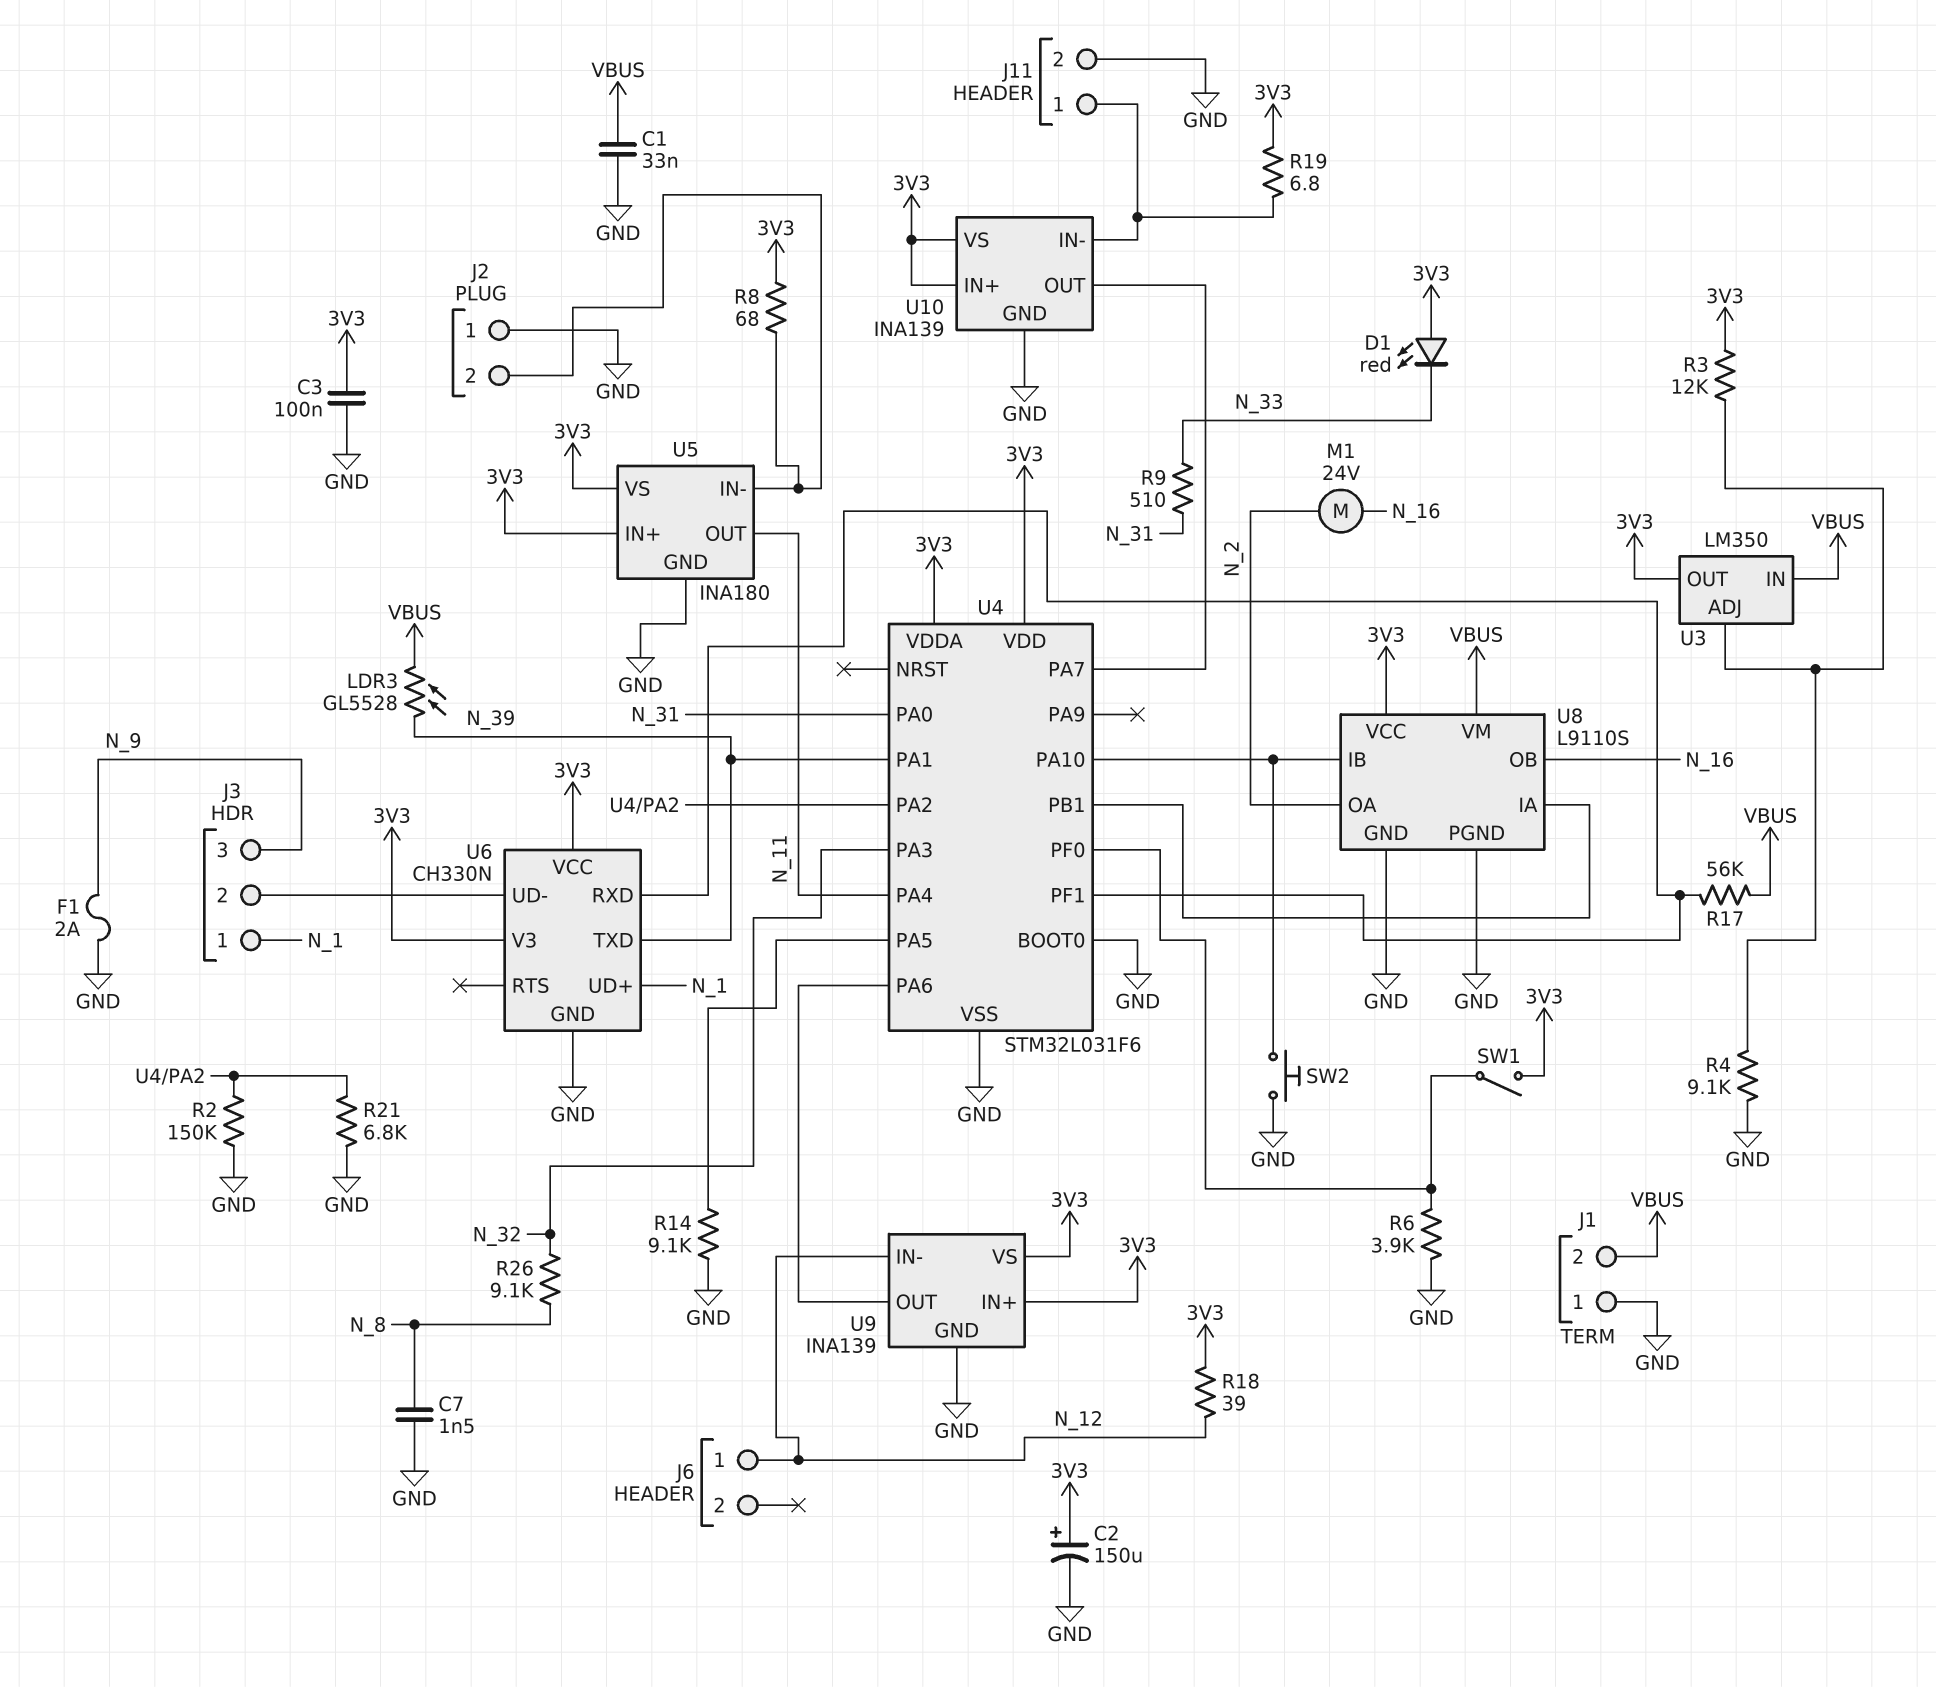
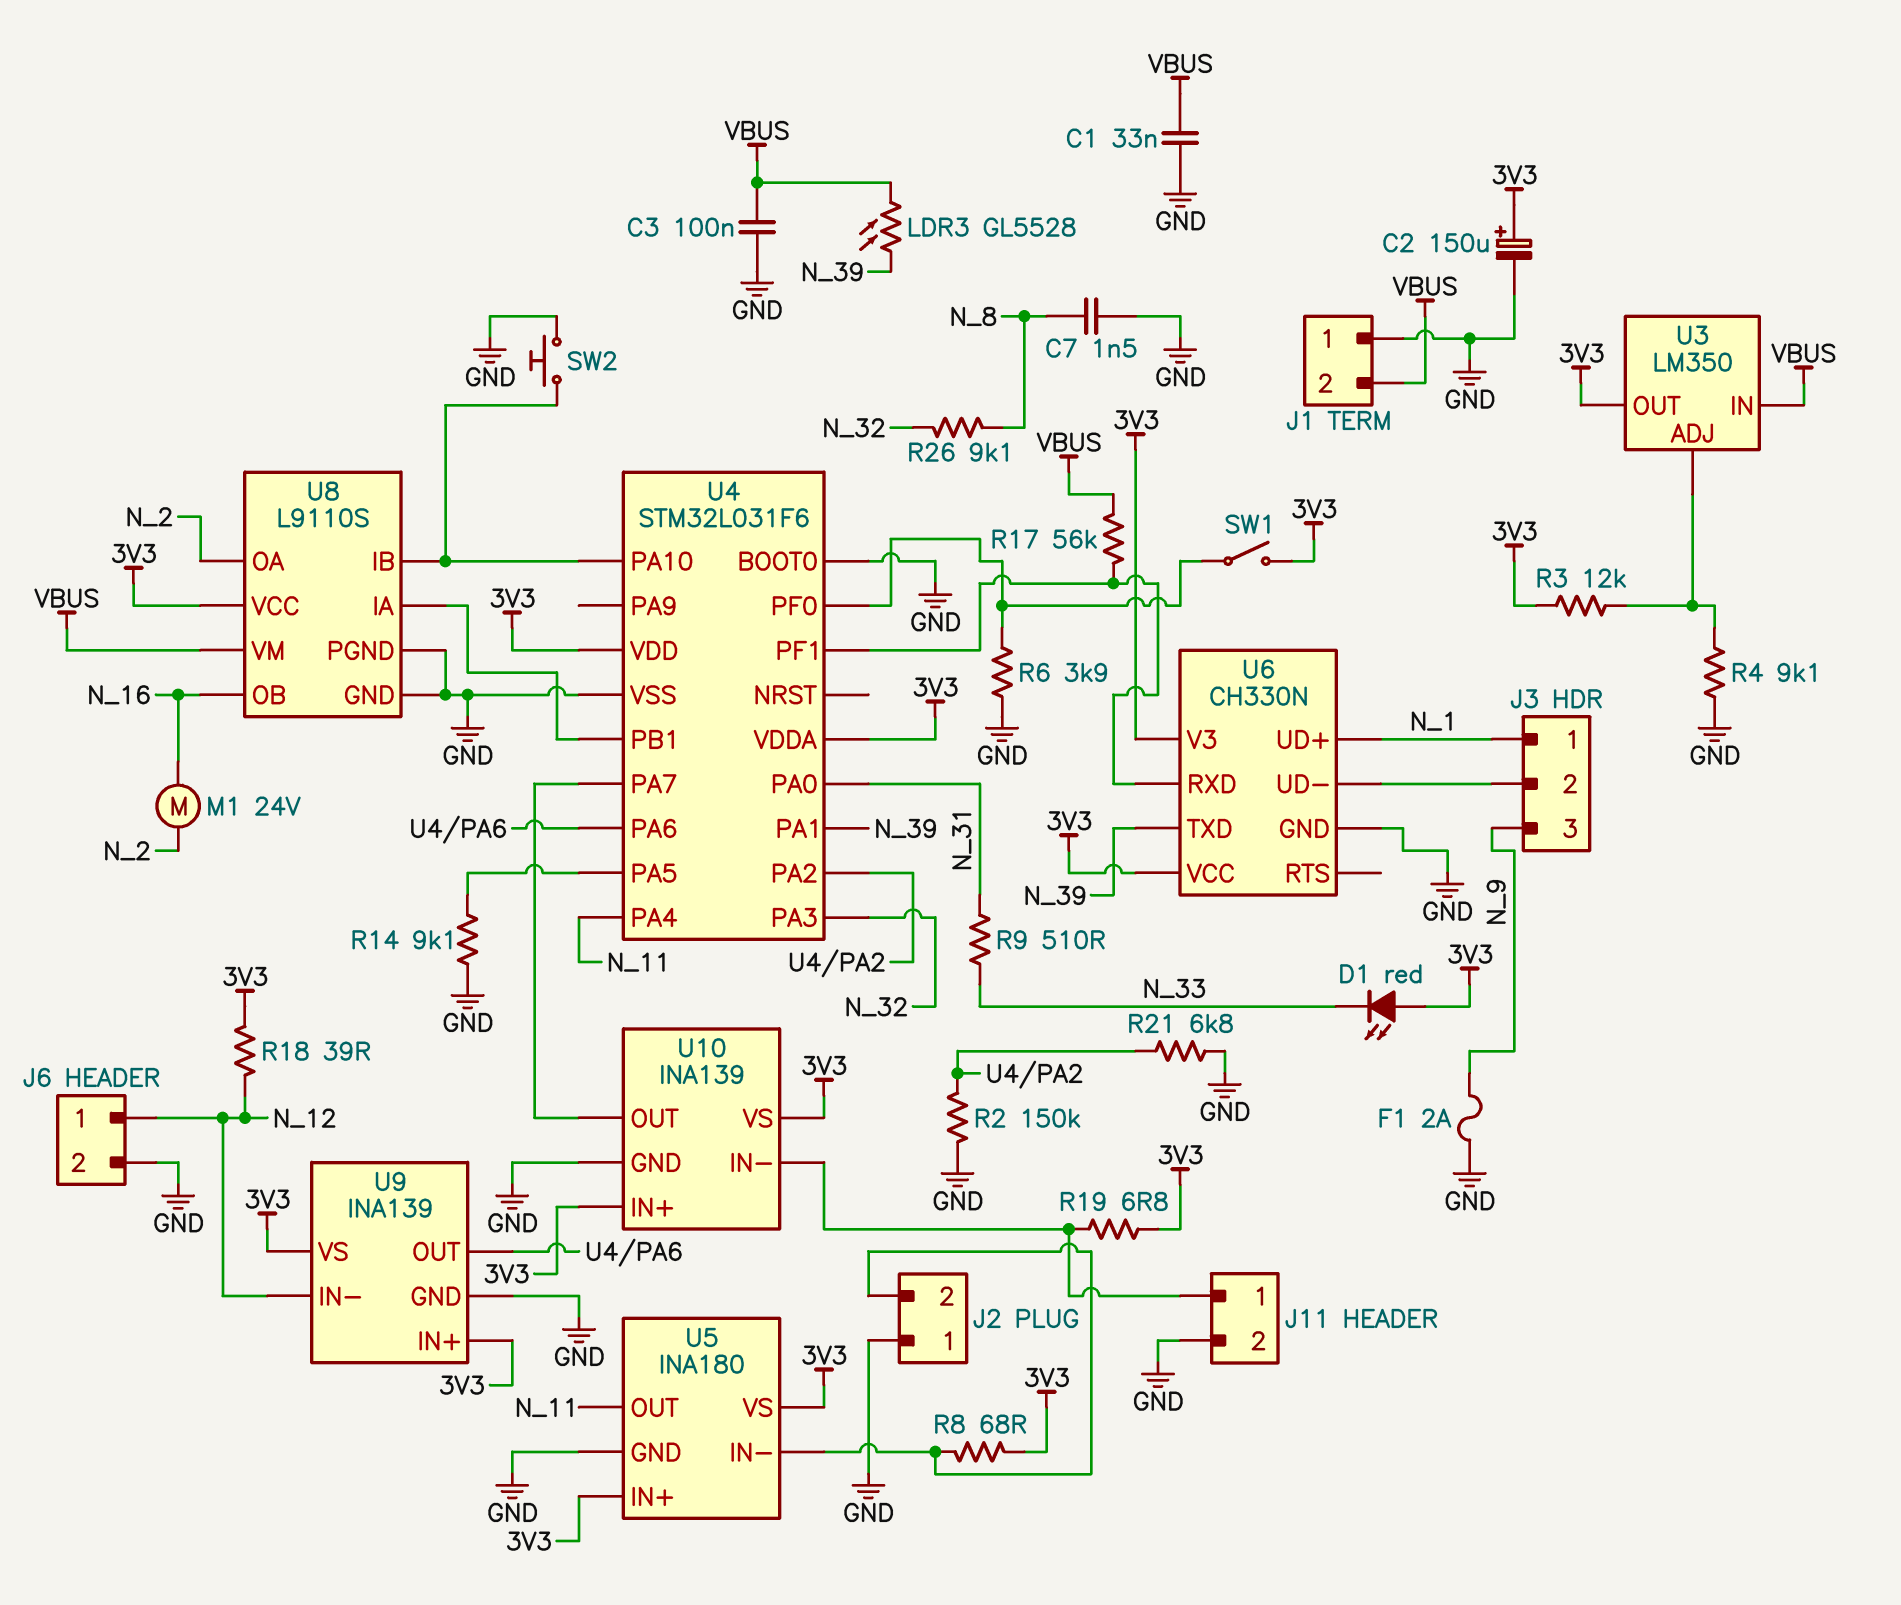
C3: 100nF (3V3, GND) -> 100nF (GND, VBUS)
J6 pin 2: none -> GND

